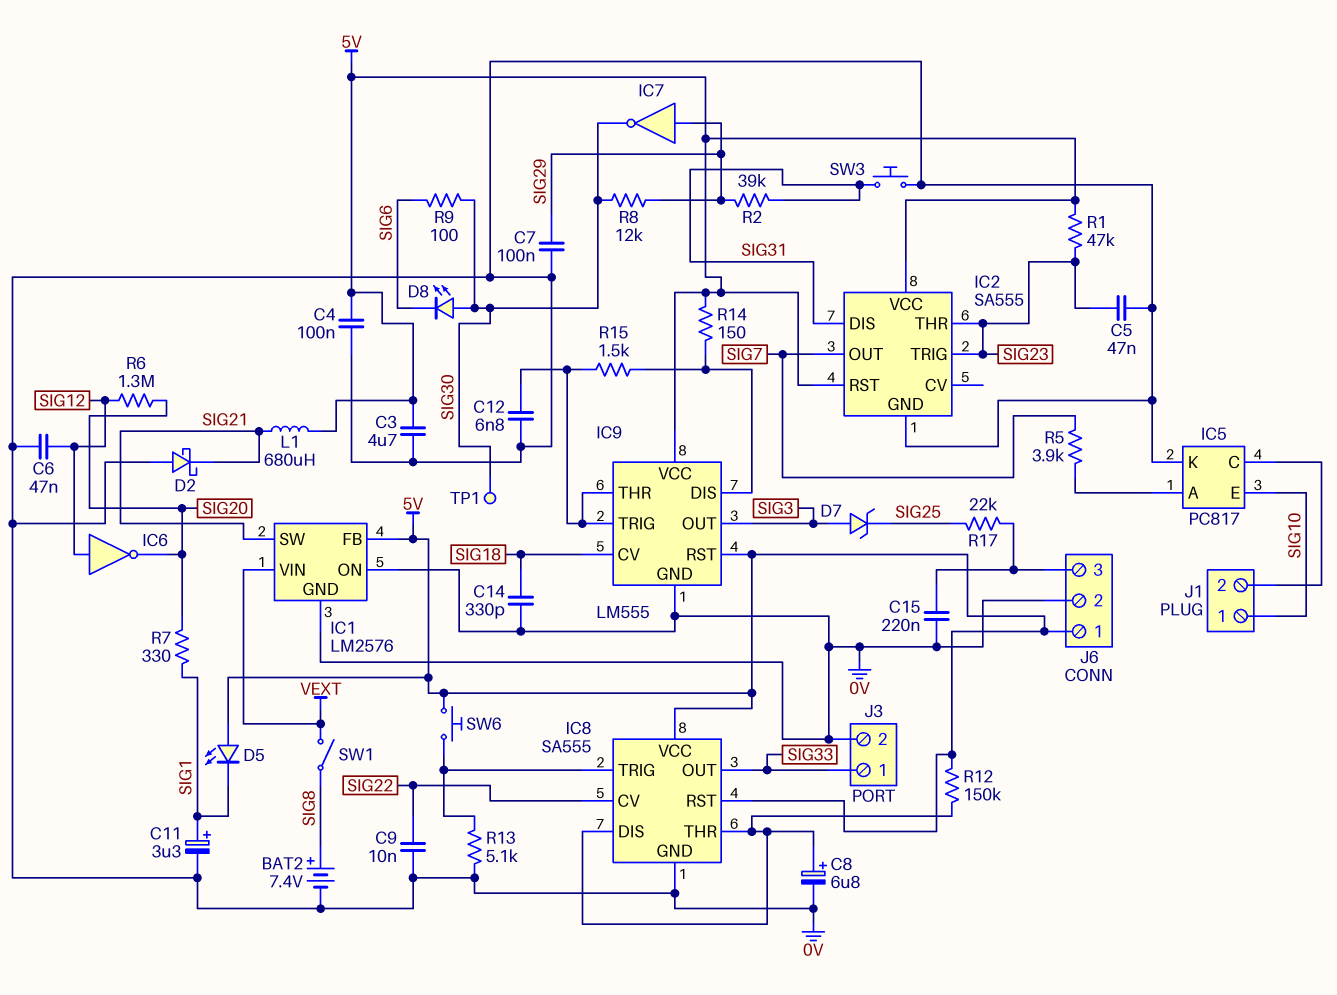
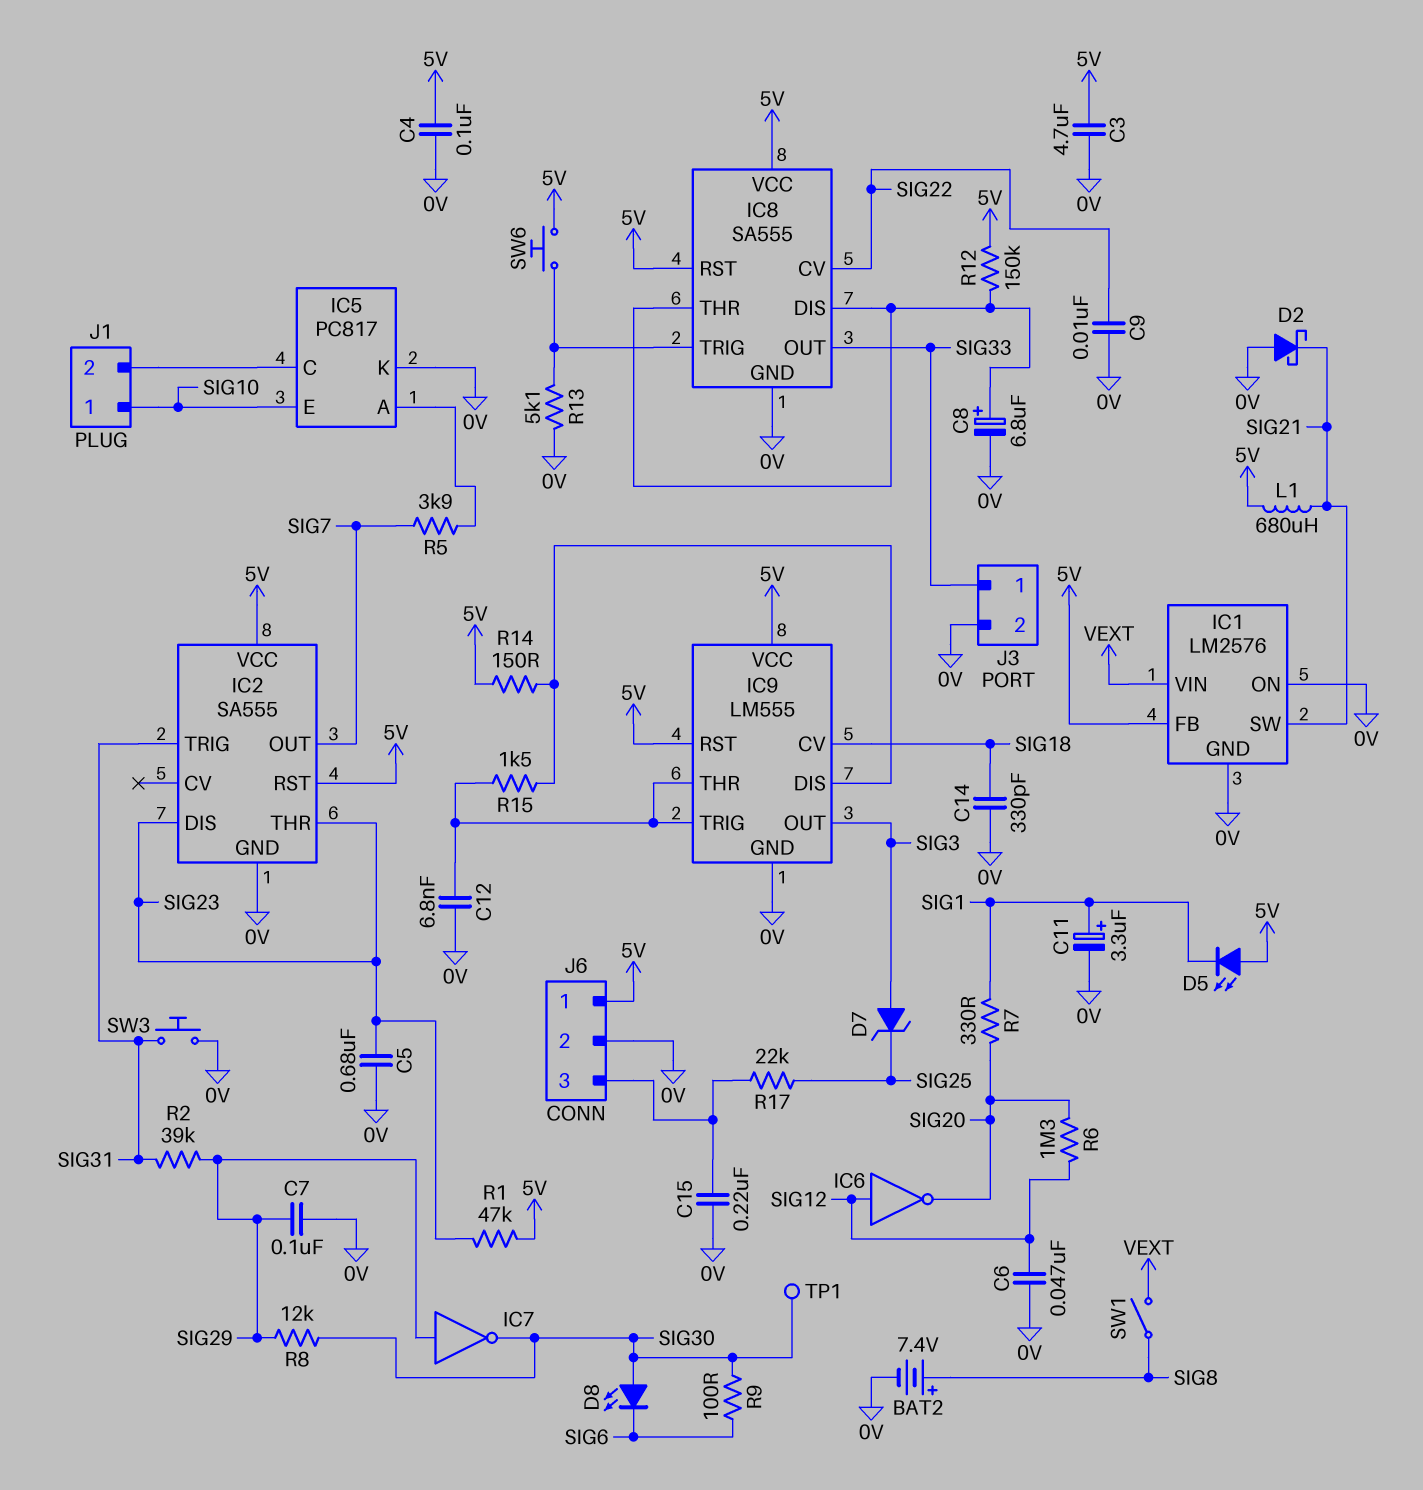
C5: 47nF (0V, SIG23) -> 680nF (0V, SIG23)
IC2 pin DIS: SIG31 -> SIG23
IC2 pin TRIG: SIG23 -> SIG31

